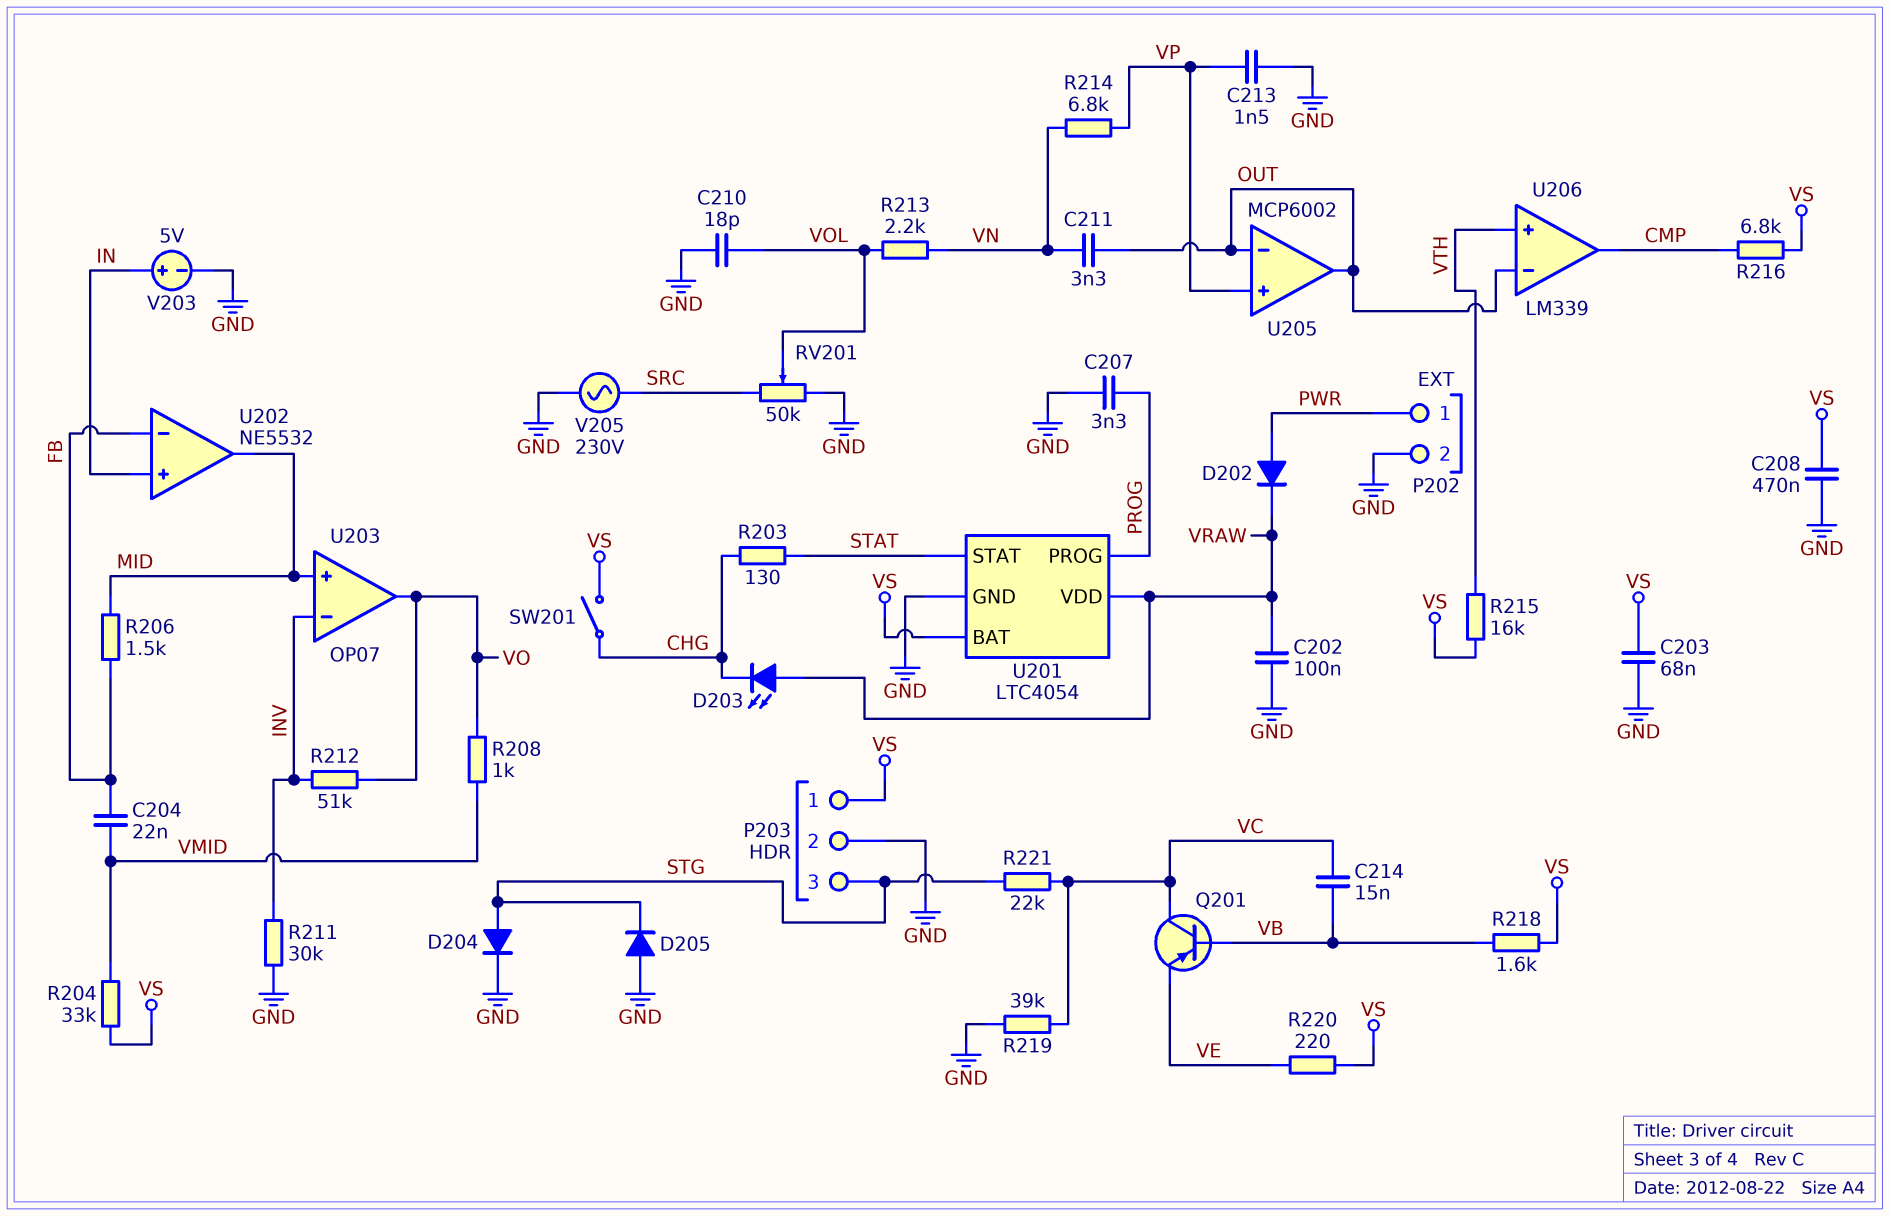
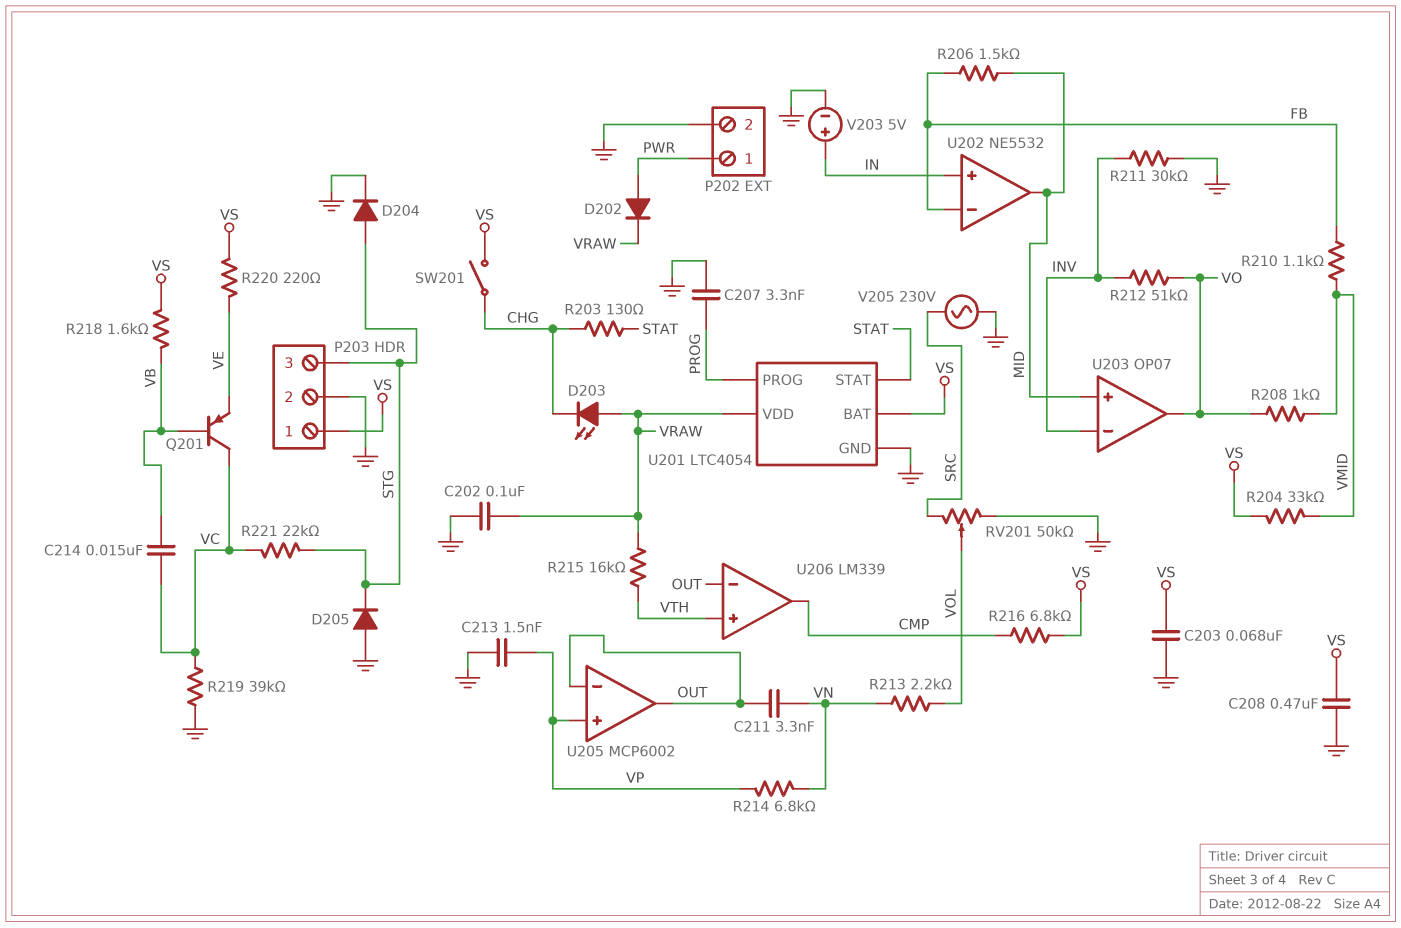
C204: 22nF (FB, VMID) -> none
C210: 18pF (GND, VOL) -> none
R210: none -> 1.1k (FB, VMID)
R215: 16k (VS, VTH) -> 16k (VRAW, VTH)

